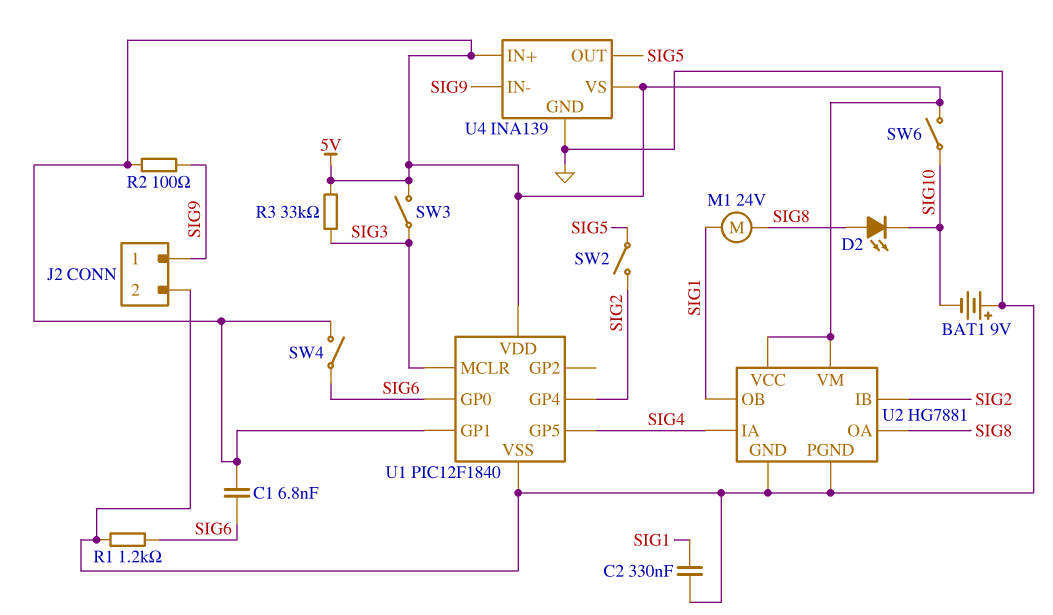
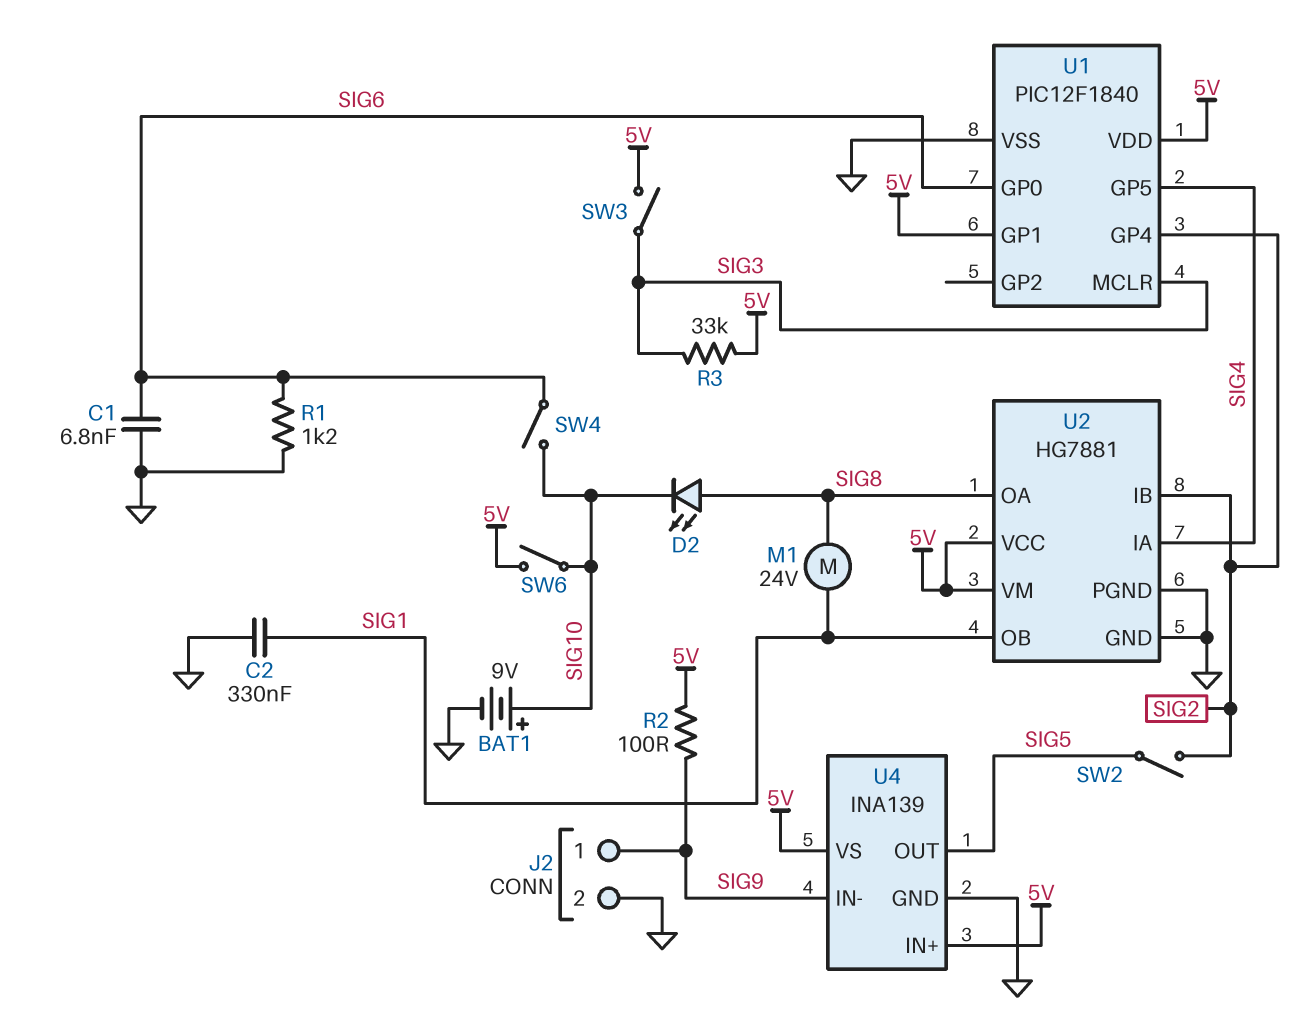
BAT1: 9V (plus GND, minus SIG10) -> 9V (plus SIG10, minus GND)
C1: 6.8nF (5V, SIG6) -> 6.8nF (GND, SIG6)
SW4: switch (5V, SIG6) -> switch (SIG6, SIG10)

